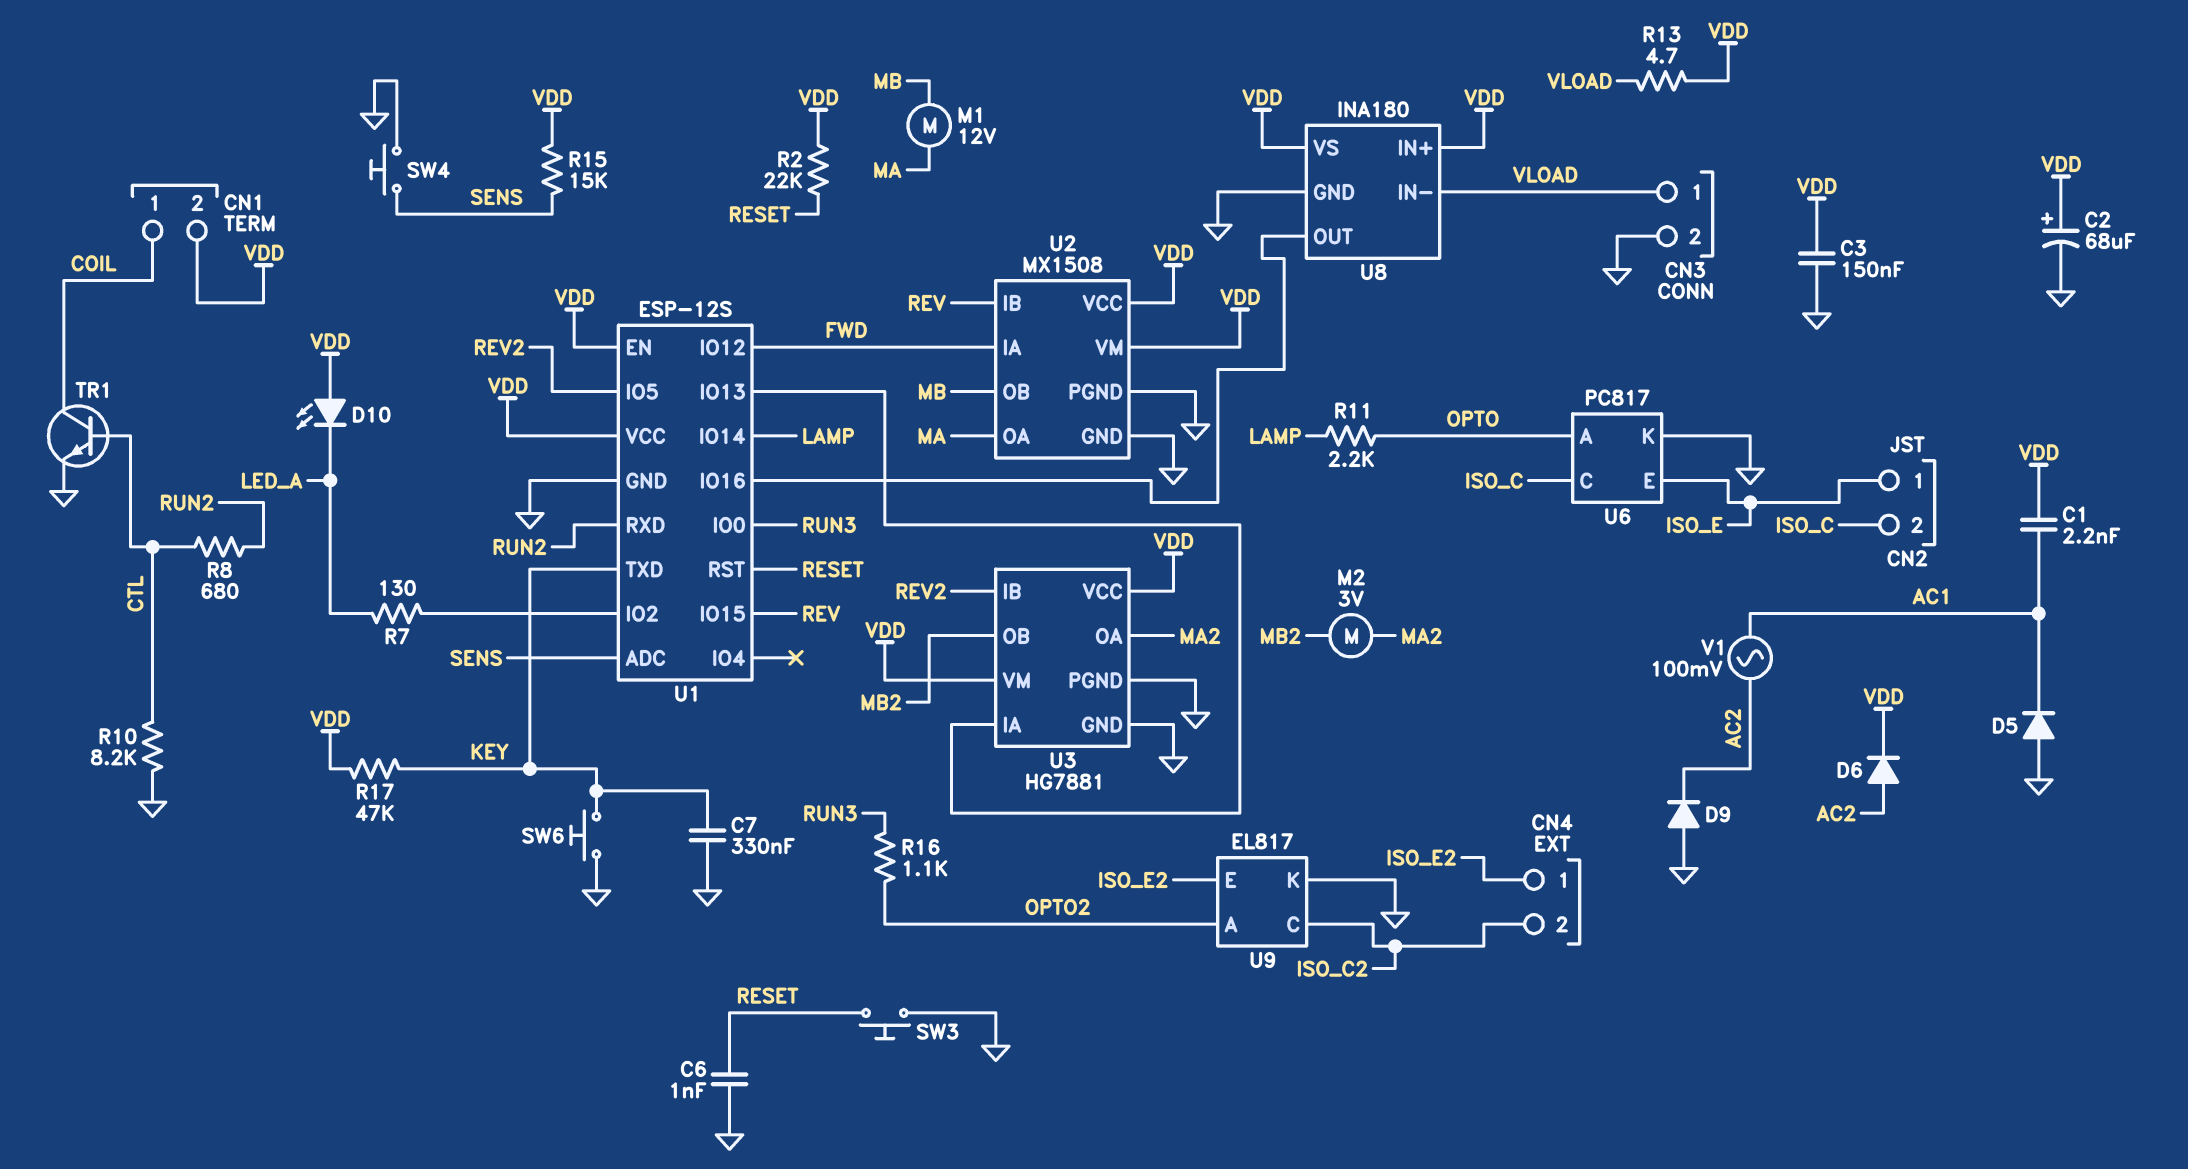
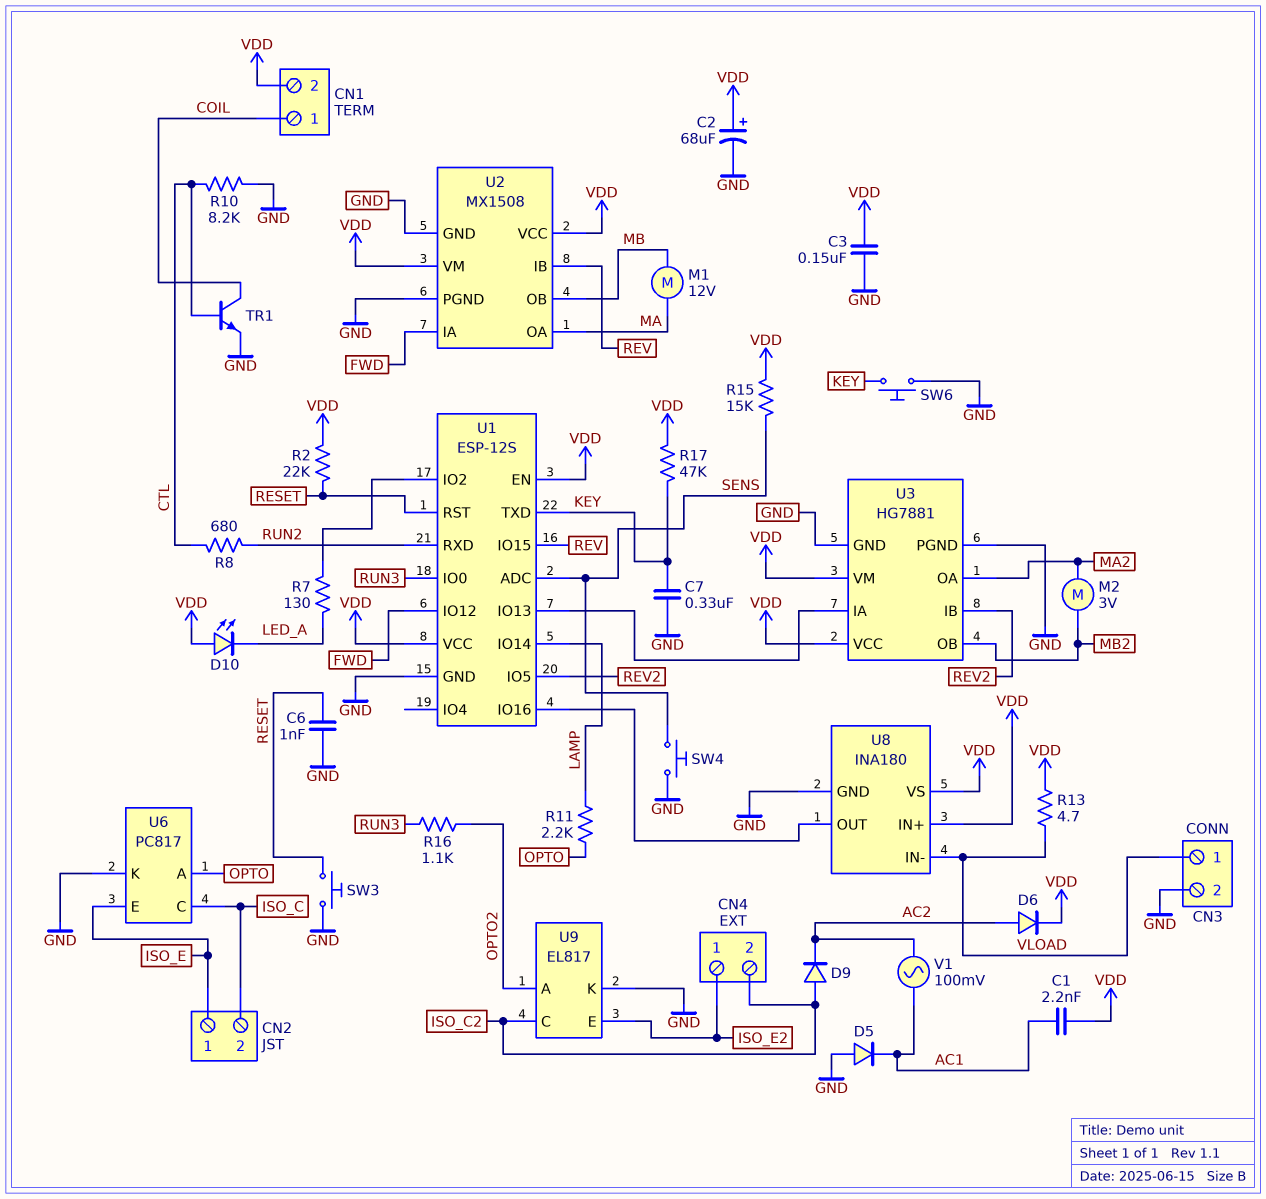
D9: diode (A GND, K AC2) -> diode (A ISO_C2, K AC2)

